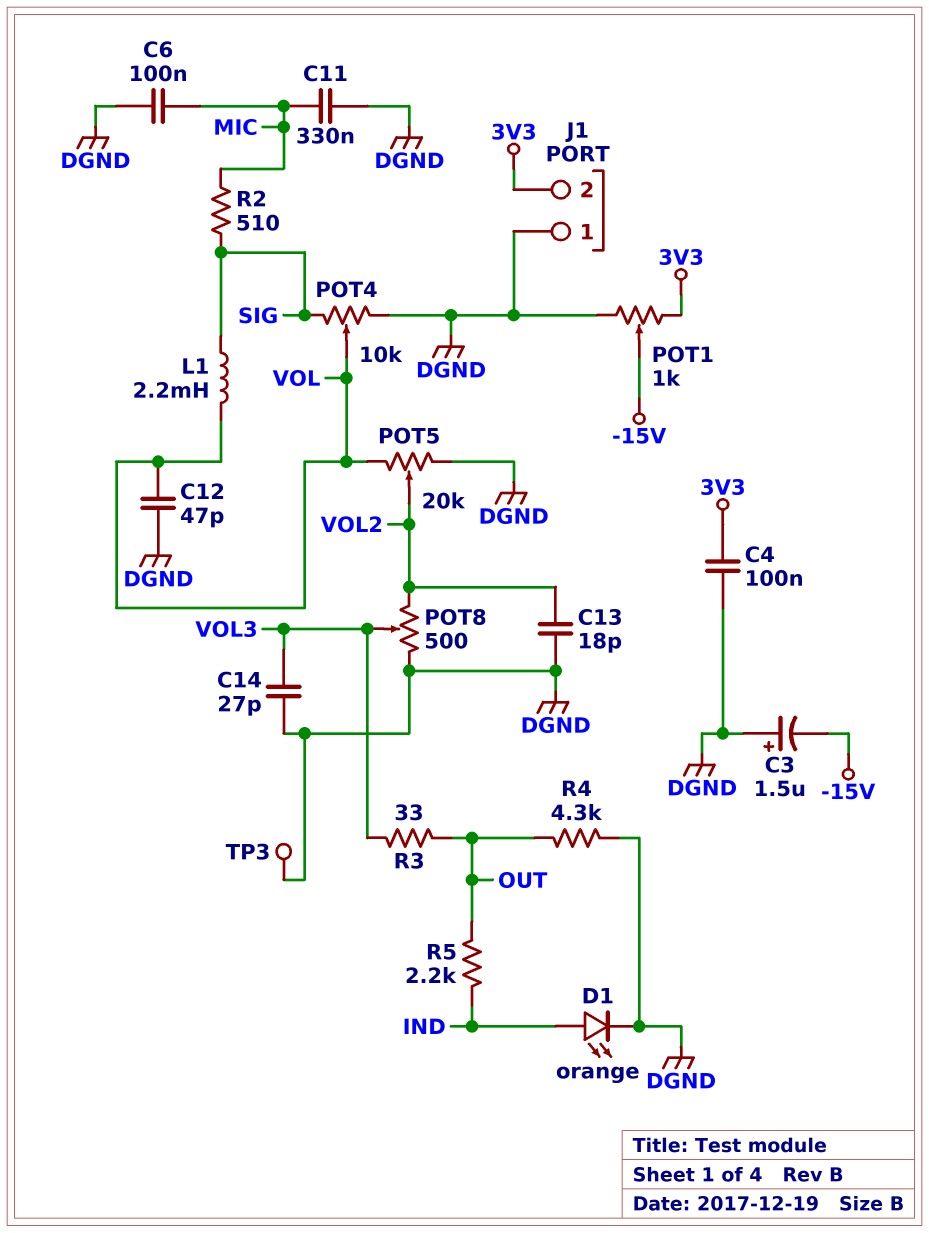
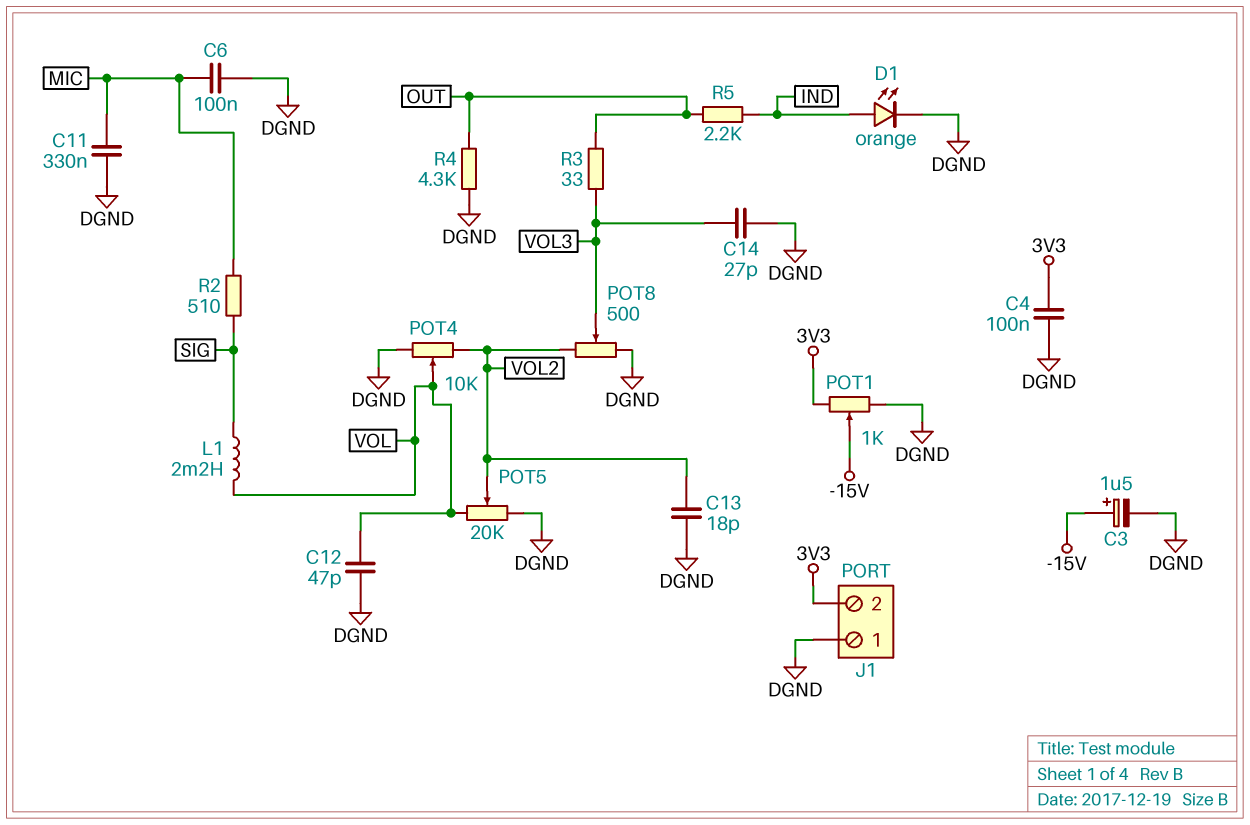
C3: 1.5uF (plus DGND, minus -15V) -> 1.5uF (plus -15V, minus DGND)
POT4: 10k (DGND, SIG, wiper VOL) -> 10k (DGND, VOL2, wiper VOL)
TP3: test point (DGND) -> none

